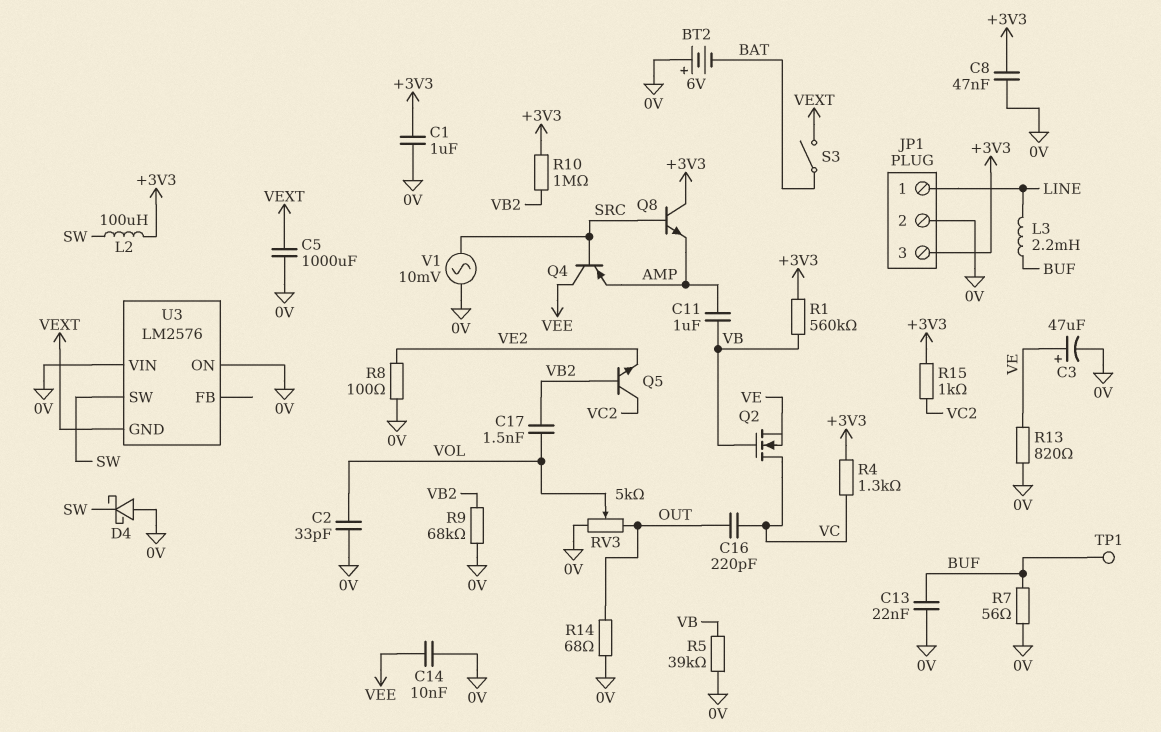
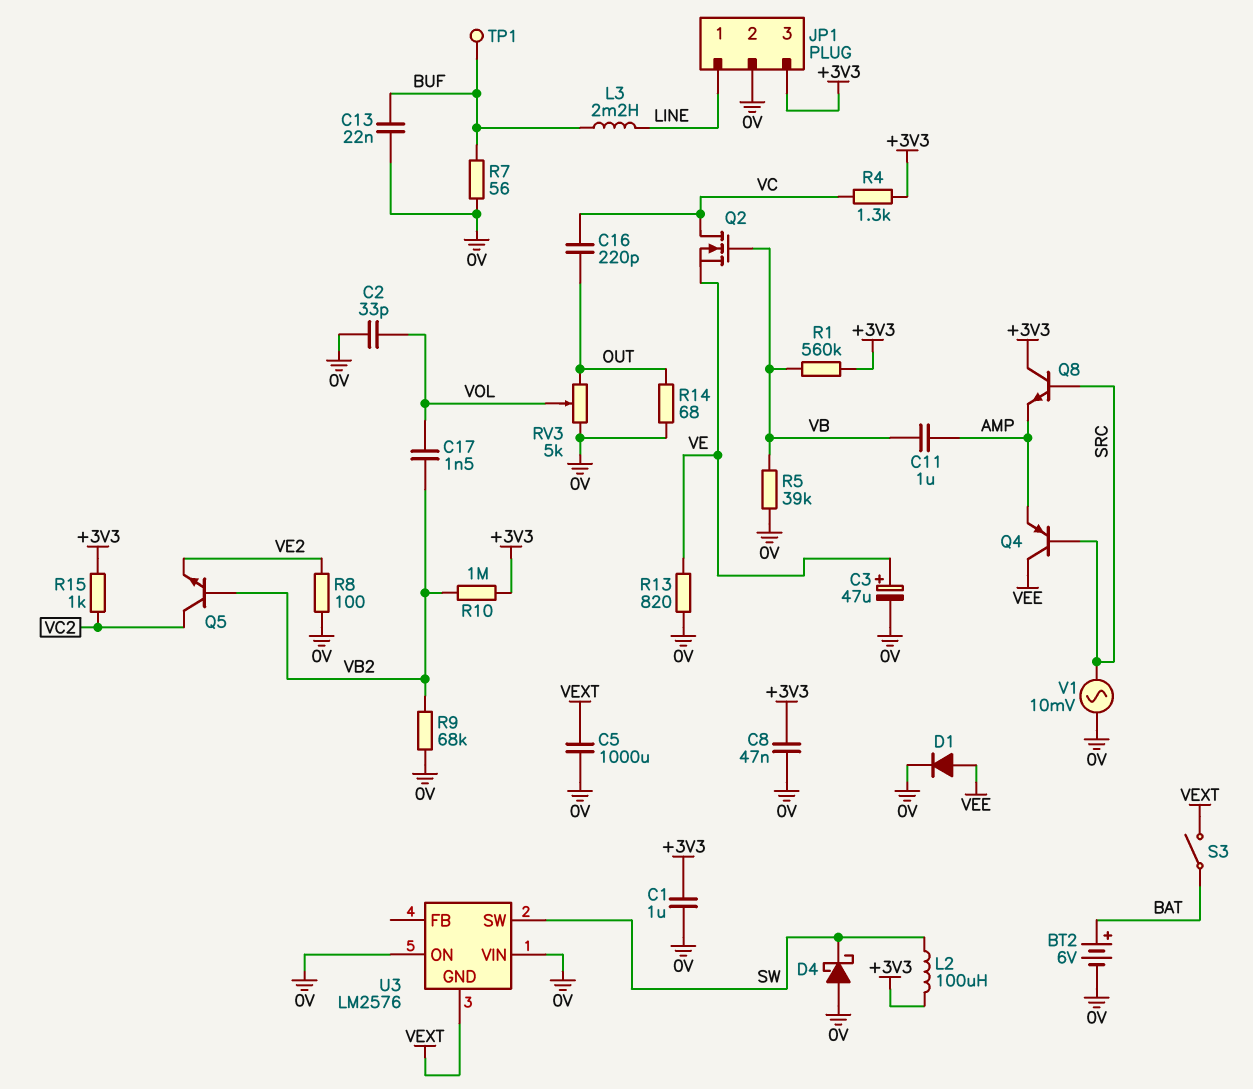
BT2: 6V (plus 0V, minus BAT) -> 6V (plus BAT, minus 0V)
C14: 10nF (0V, VEE) -> none
D1: none -> diode (A VEE, K 0V)

